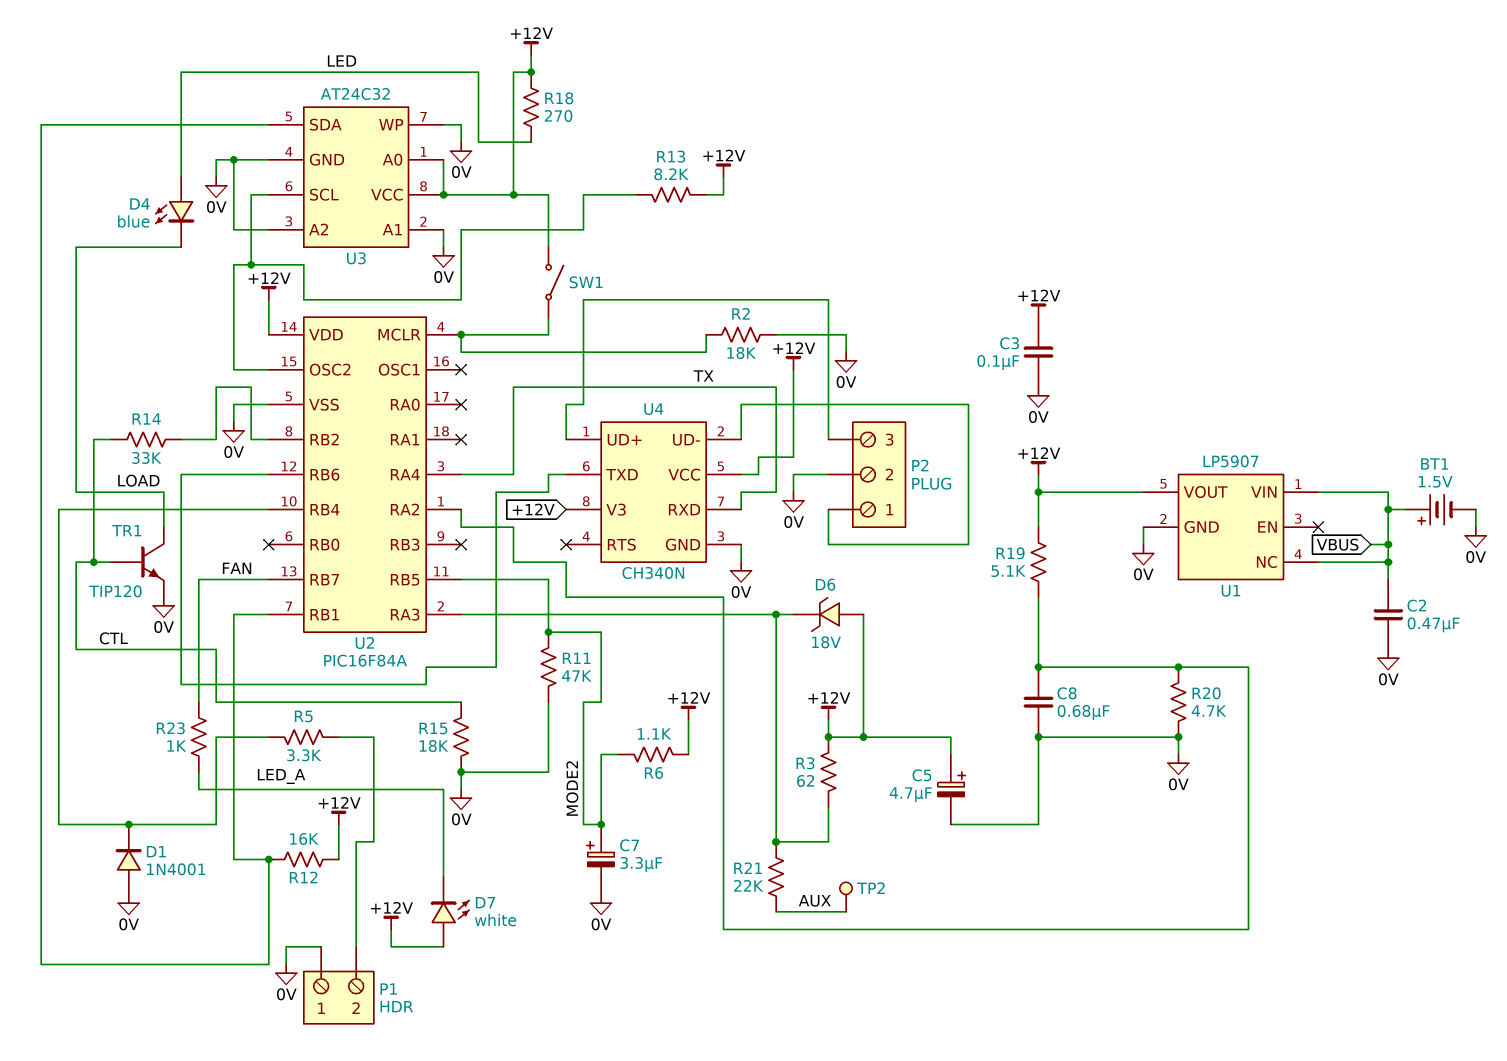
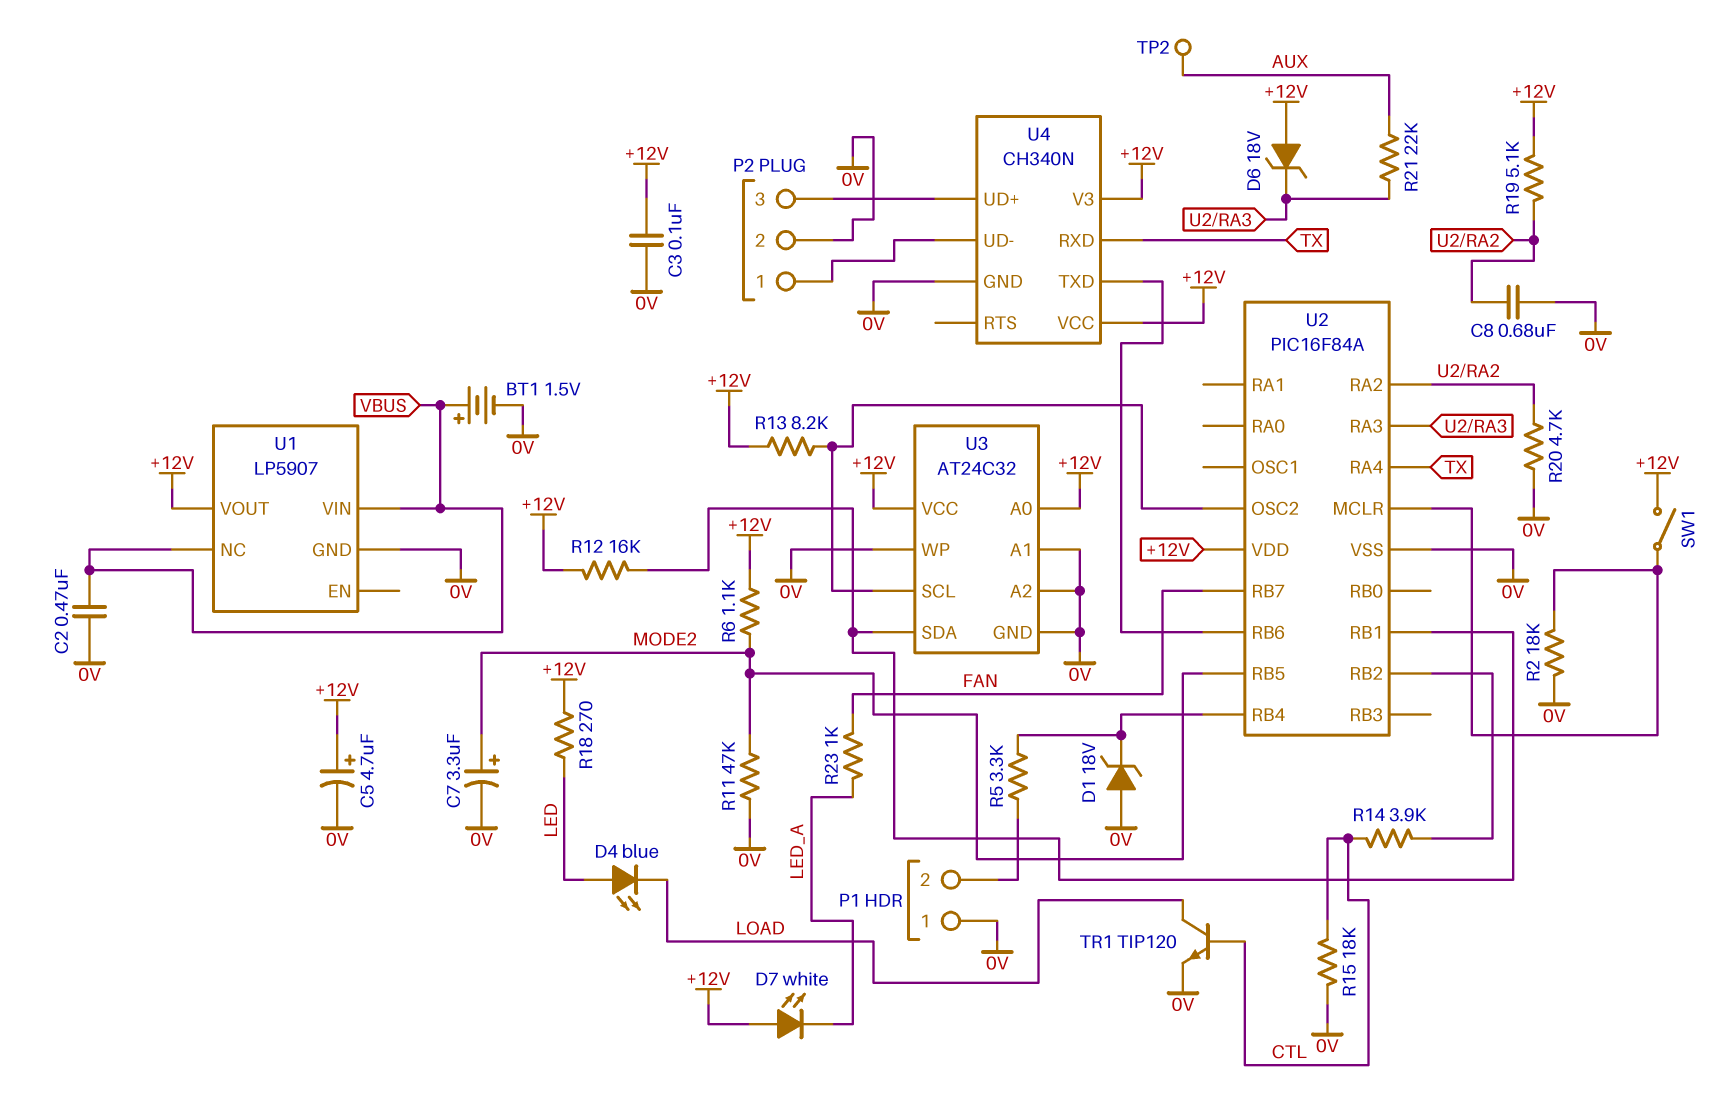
D1: diode 1N4001 (A 0V, K U2/RB4) -> zener 18V (A 0V, K U2/RB4)
R3: 62 (+12V, U2/RA3) -> none
R14: 33k (CTL, U2/RB2) -> 3.9k (CTL, U2/RB2)

